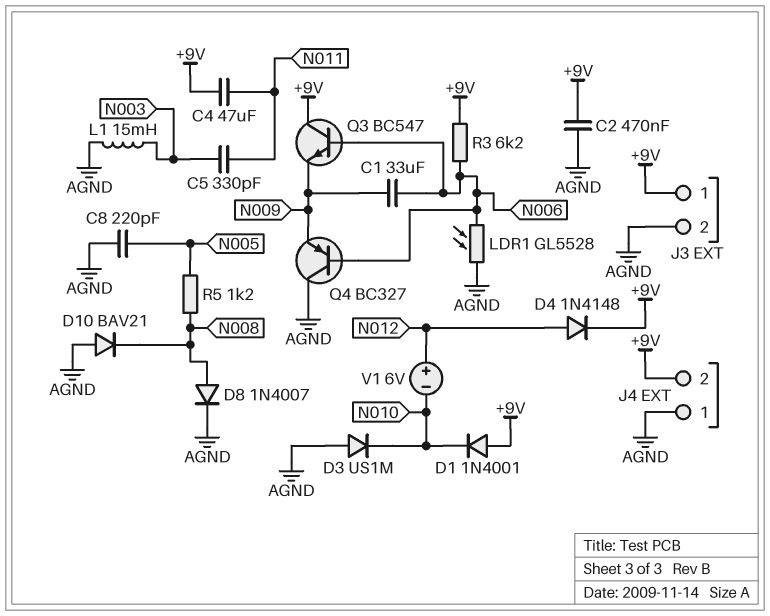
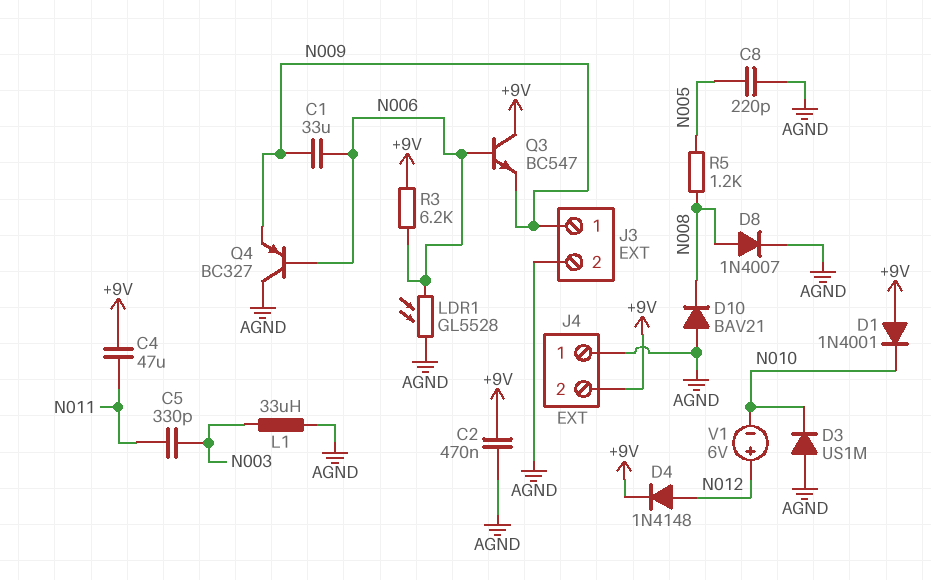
J3 pin 1: +9V -> N009
L1: 15mH (AGND, N003) -> 33uH (AGND, N003)

